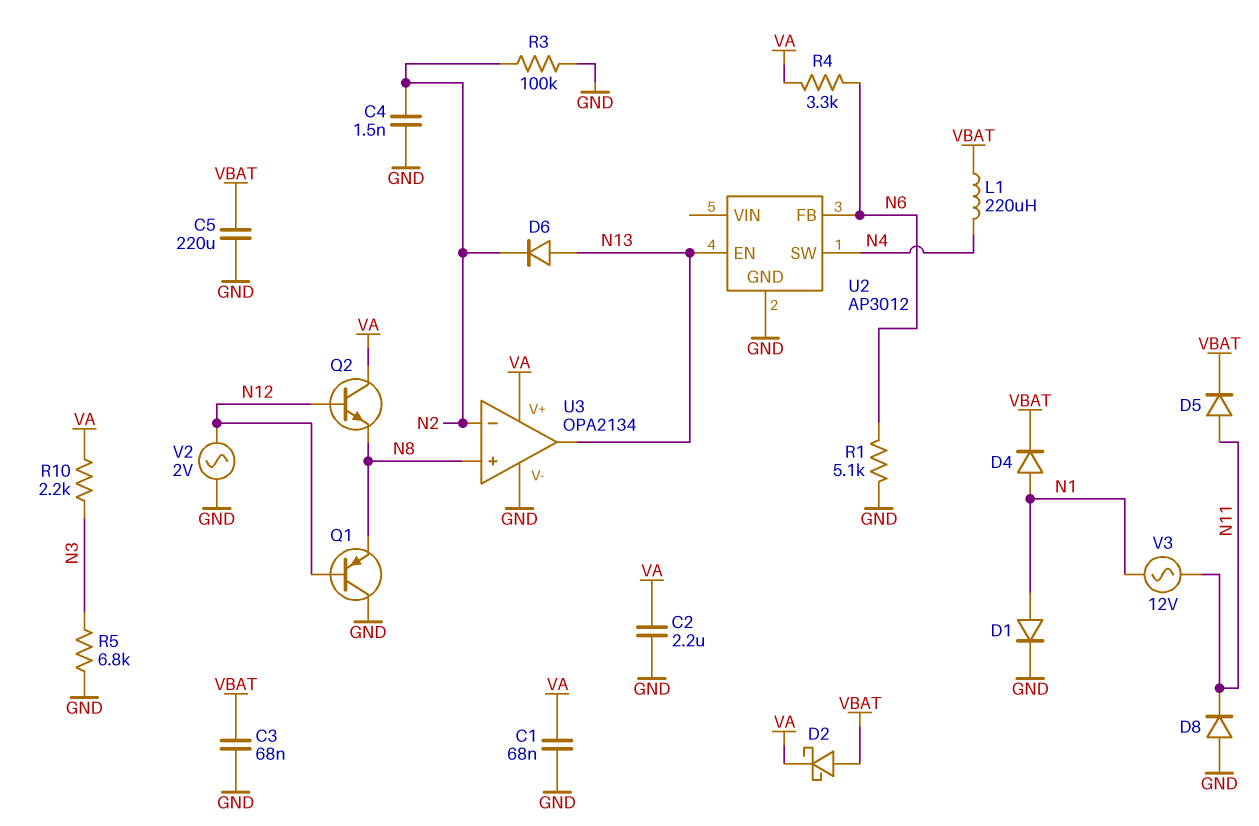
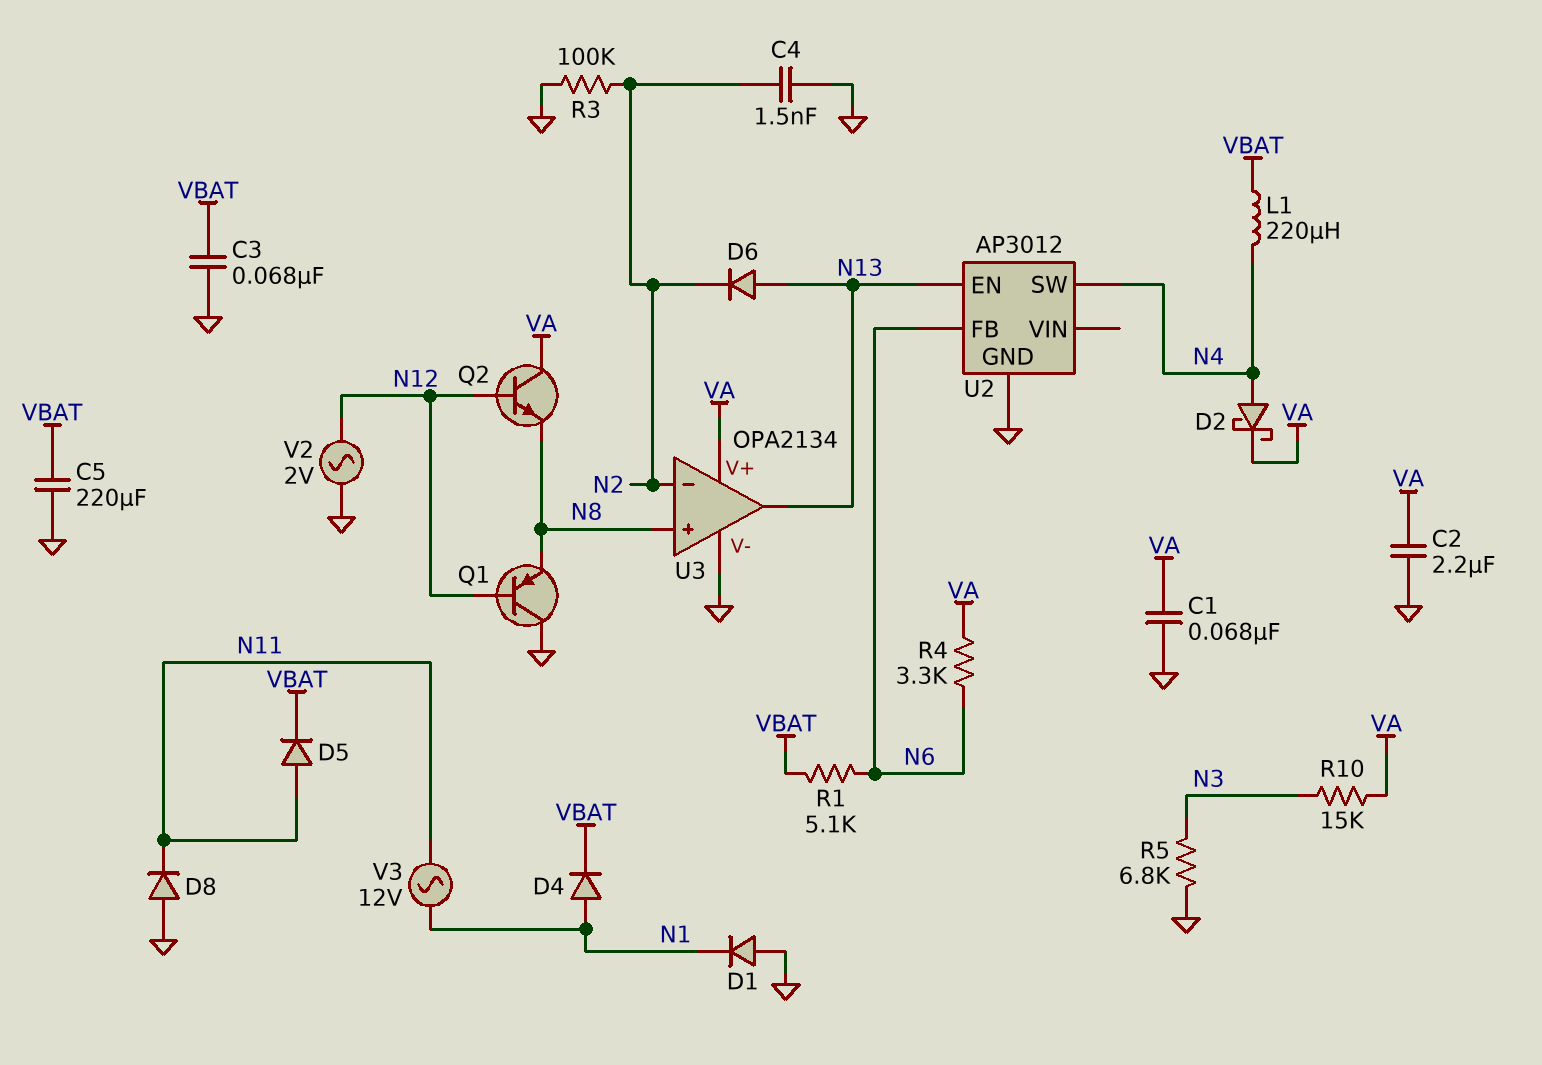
D1: diode (A N1, K GND) -> diode (A GND, K N1)
D2: schottky (A VBAT, K VA) -> schottky (A N4, K VA)
R1: 5.1k (GND, N6) -> 5.1k (N6, VBAT)
R10: 2.2k (N3, VA) -> 15k (N3, VA)

